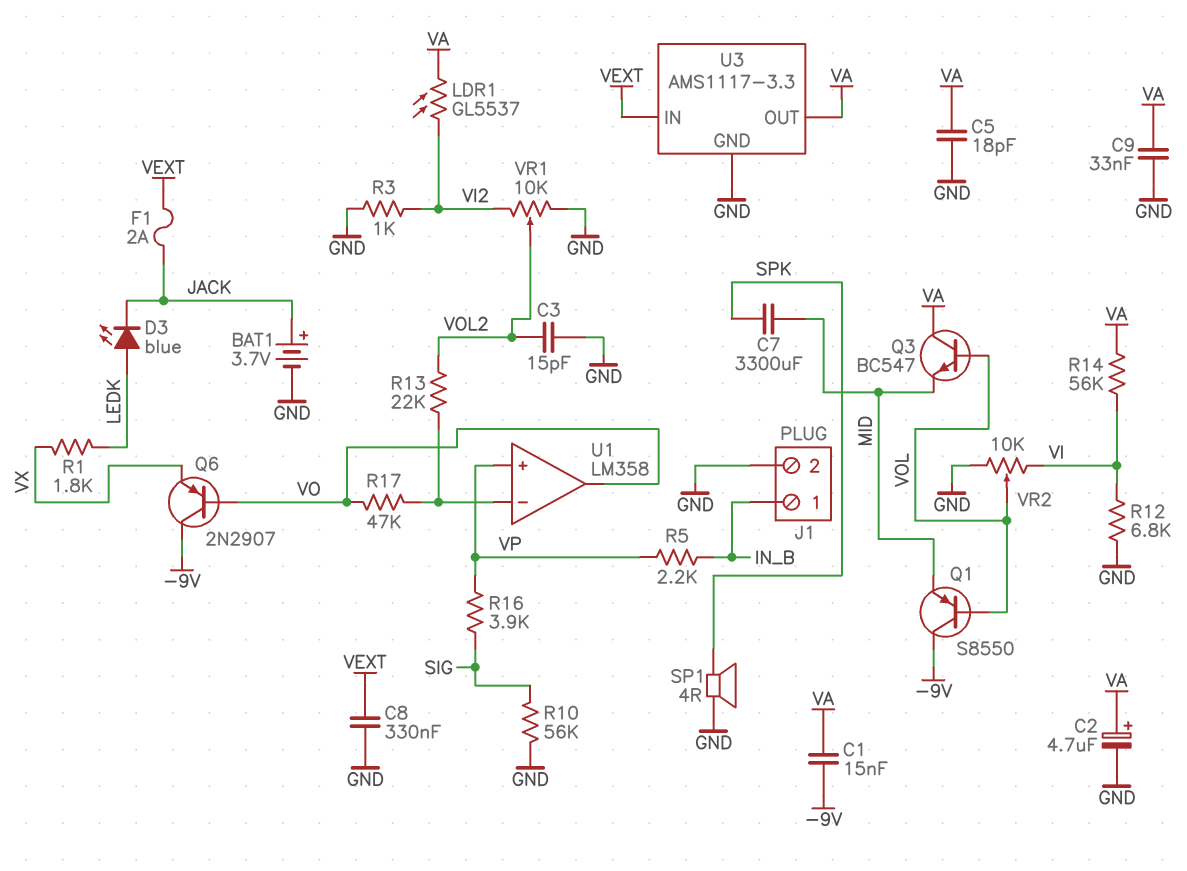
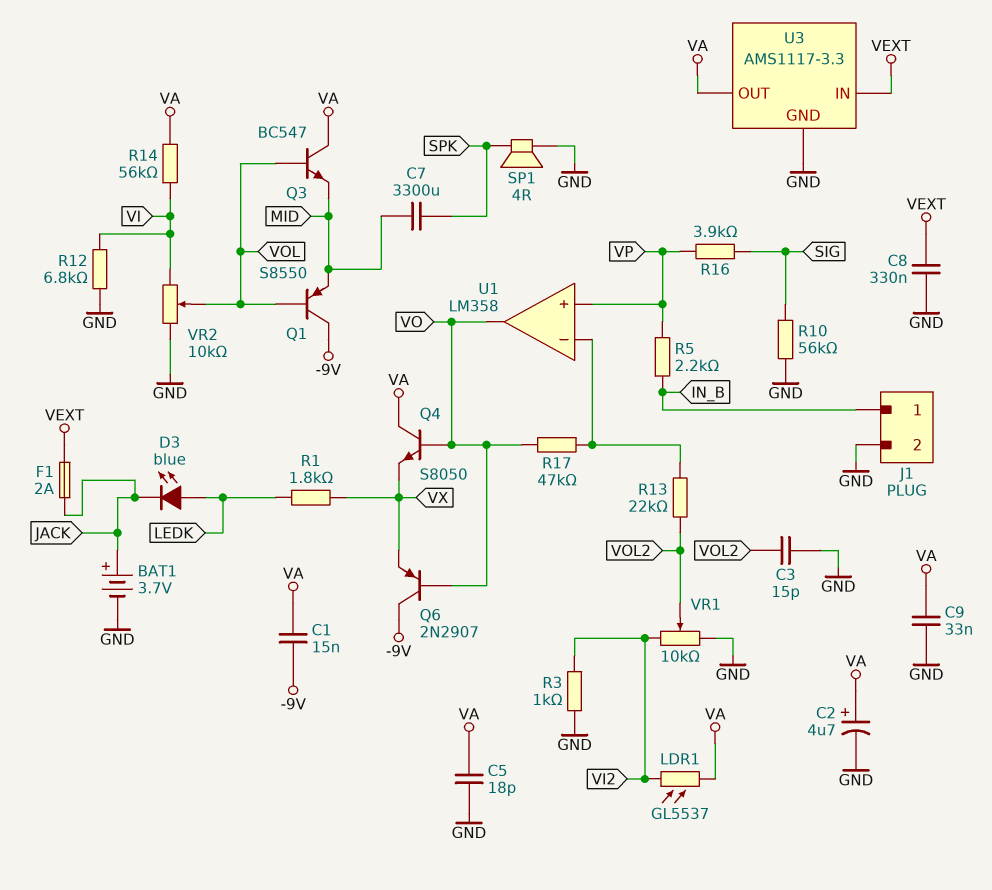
Q4: none -> NPN S8050 (B VO, C VA, E VX)

